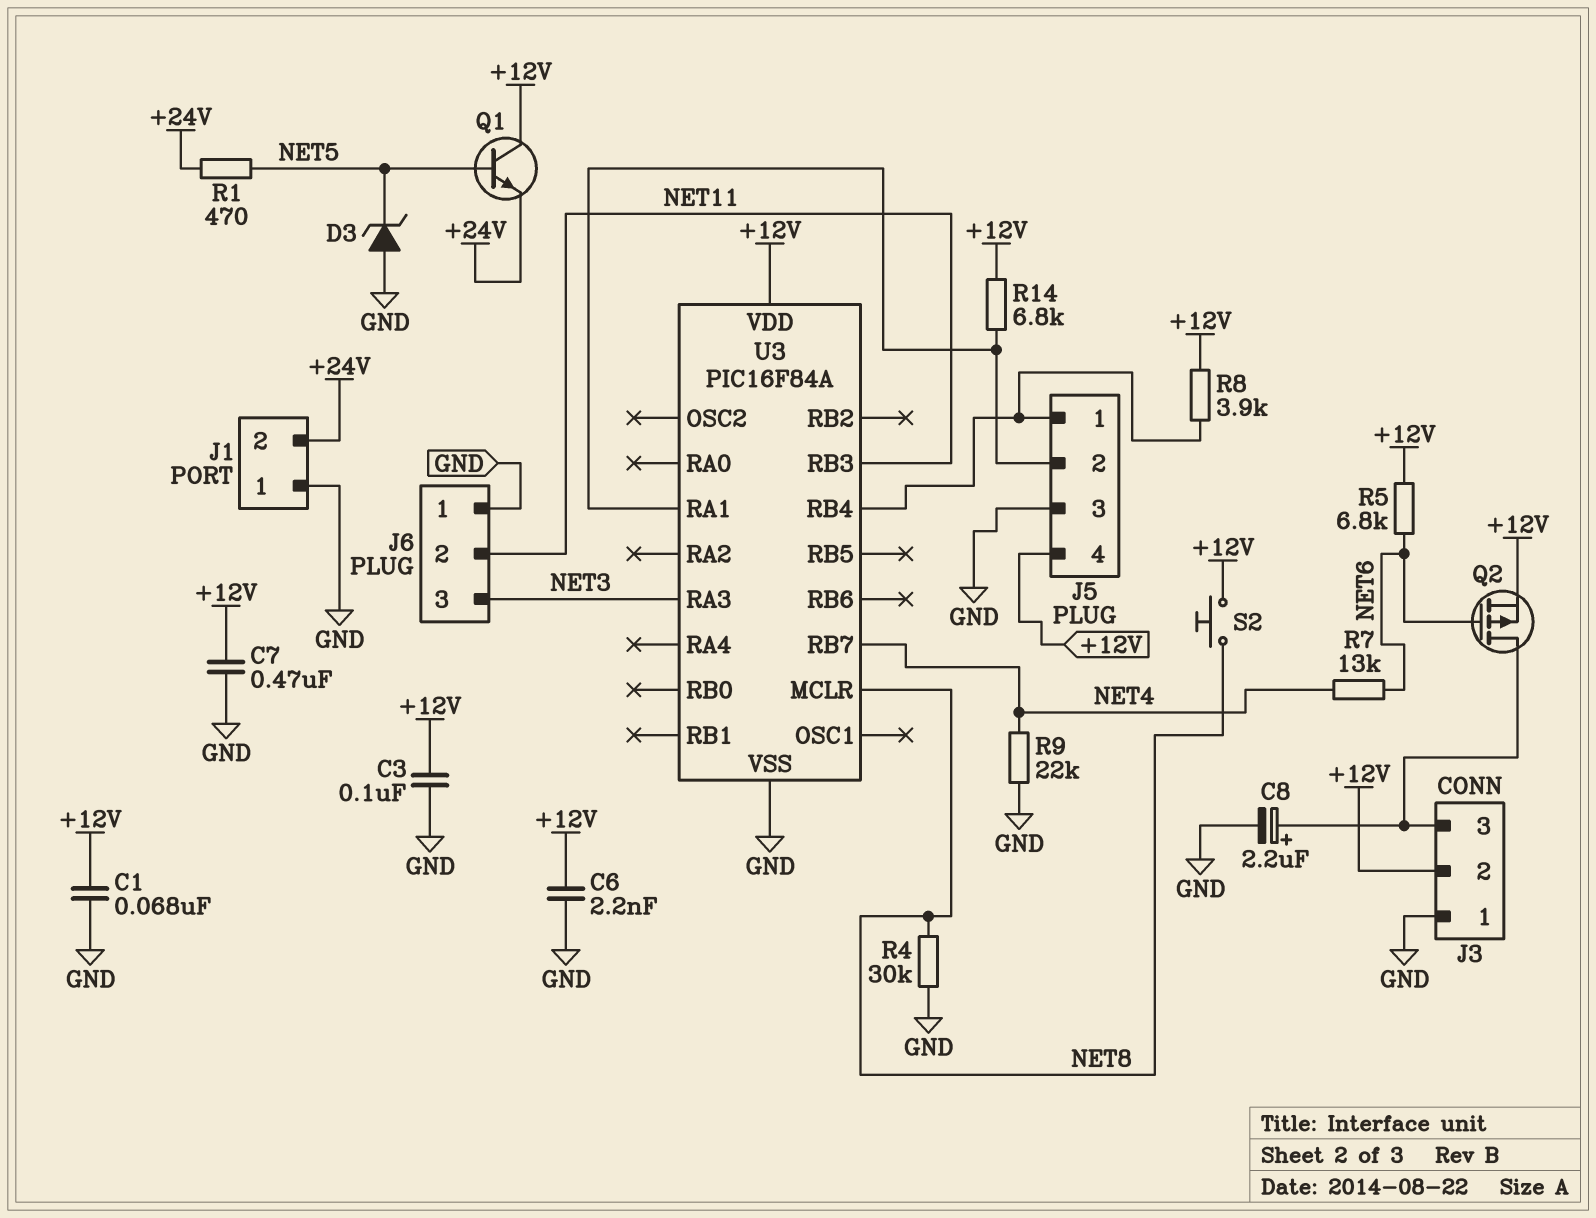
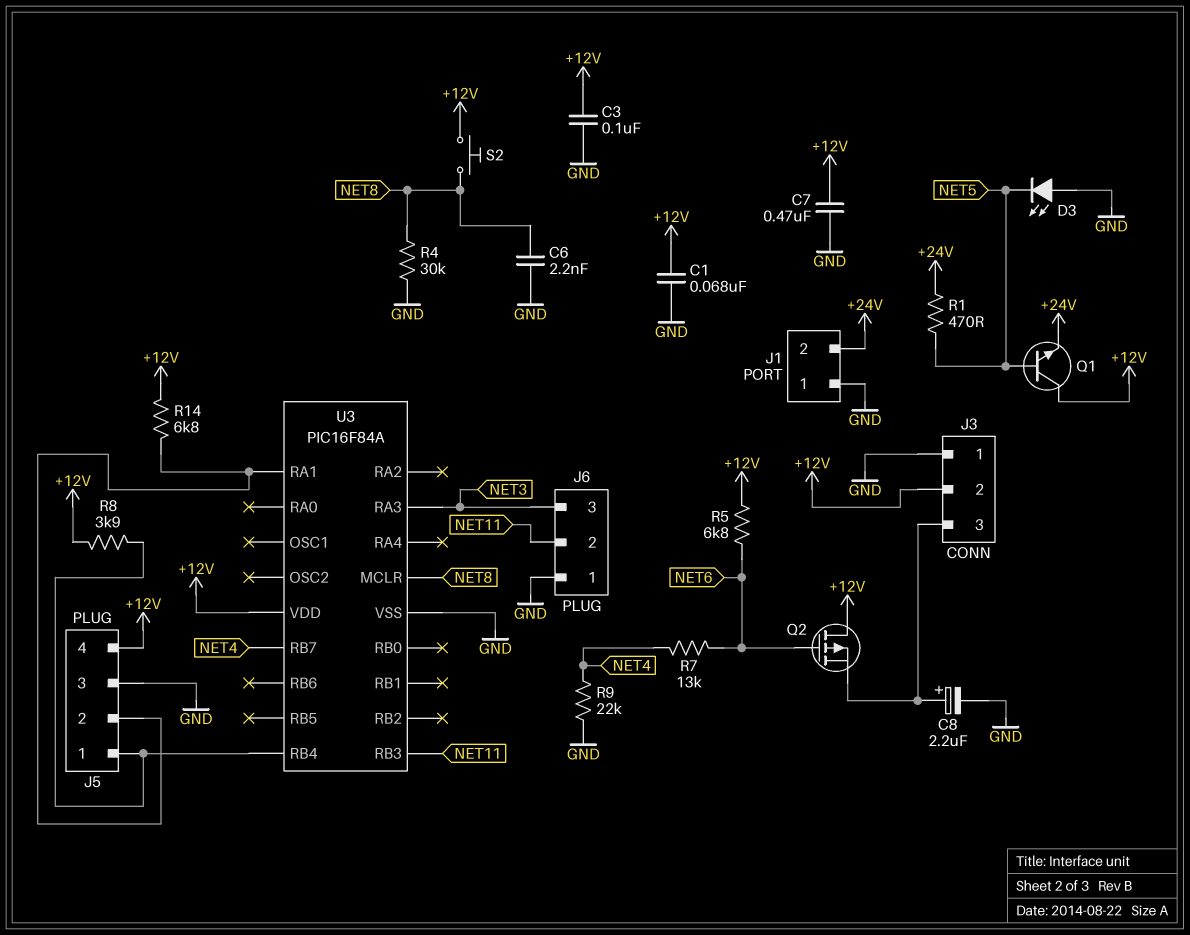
C6: 2.2nF (+12V, GND) -> 2.2nF (GND, NET8)
D3: zener (A GND, K NET5) -> LED (A GND, K NET5)
Q2: PMOS (G NET6, D J3/3, S +12V) -> PMOS (G NET6, D +12V, S J3/3)

